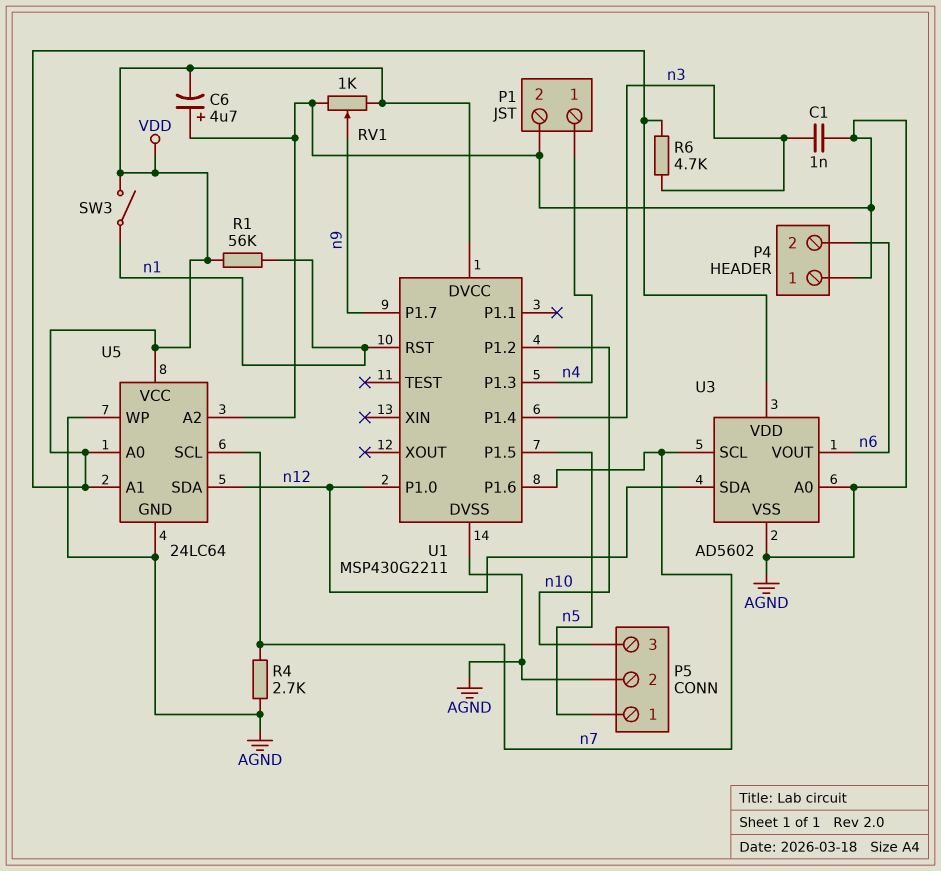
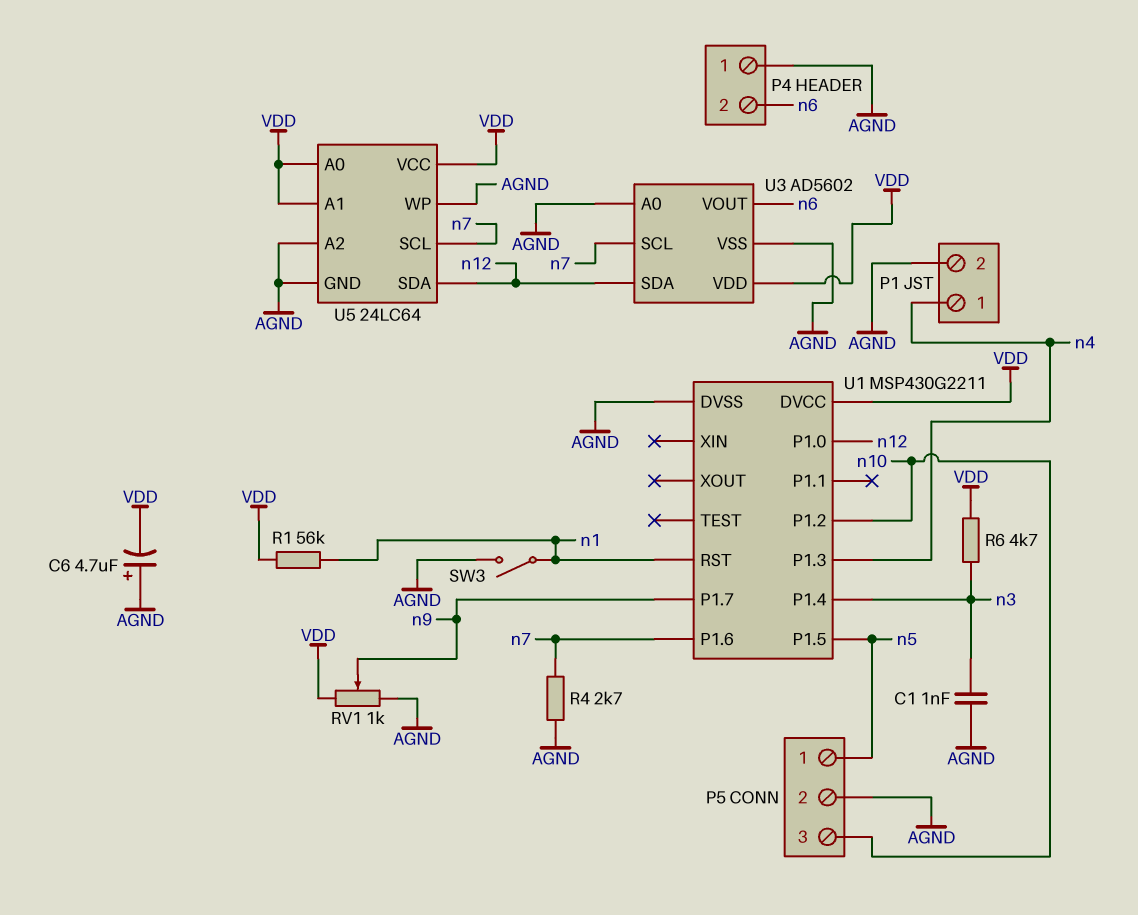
SW3: switch (VDD, n1) -> switch (AGND, n1)

